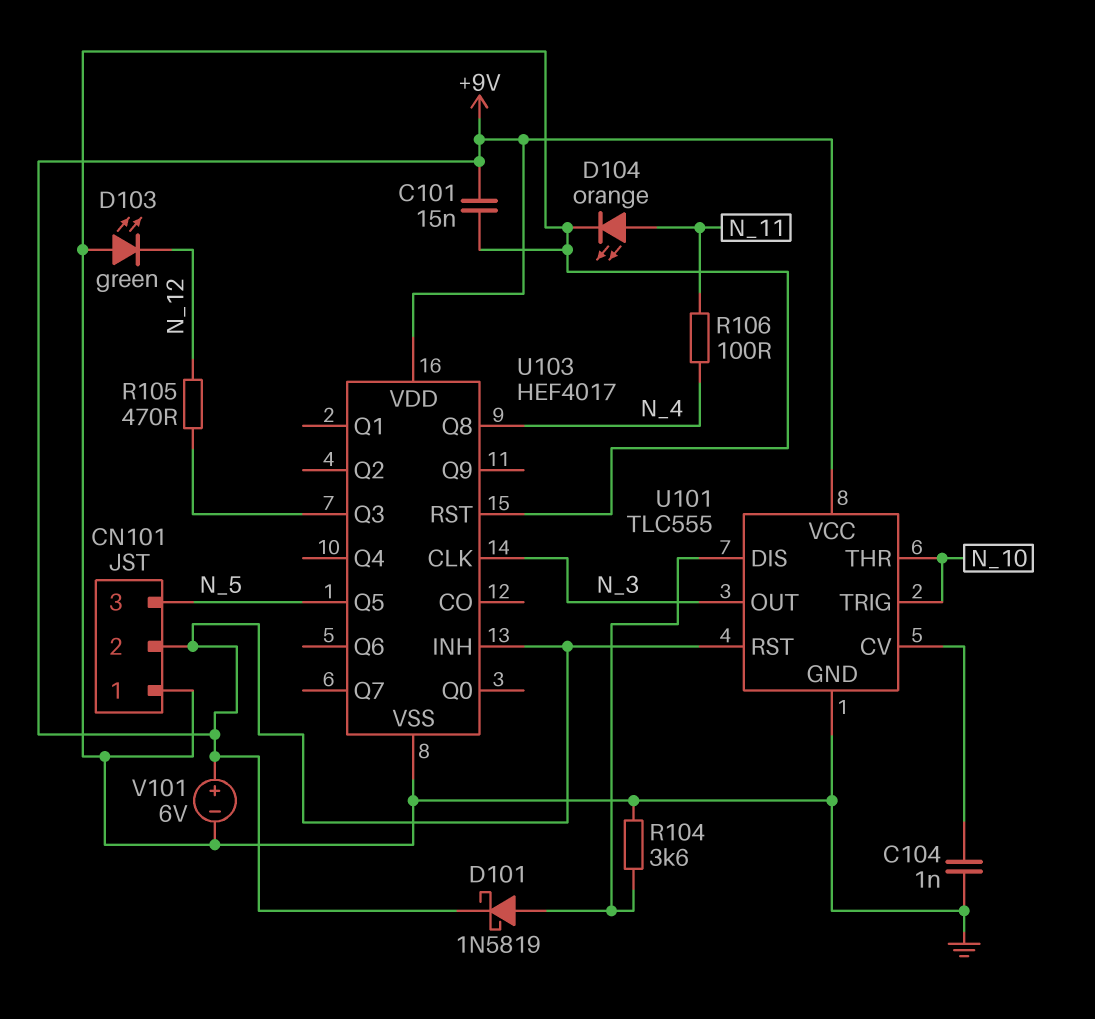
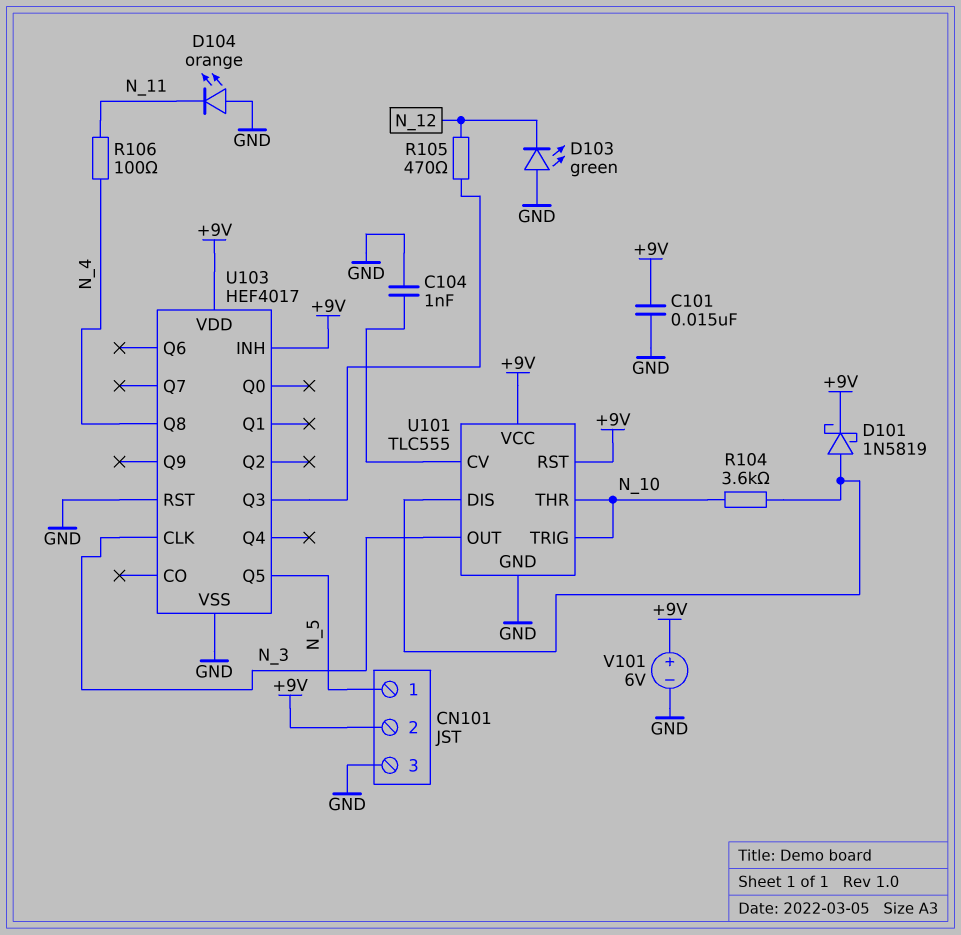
CN101 pin 1: GND -> N_5
CN101 pin 3: N_5 -> GND
D104: LED orange (A N_11, K GND) -> LED orange (A GND, K N_11)
R104: 3.6k (GND, U101/DIS) -> 3.6k (N_10, U101/DIS)

